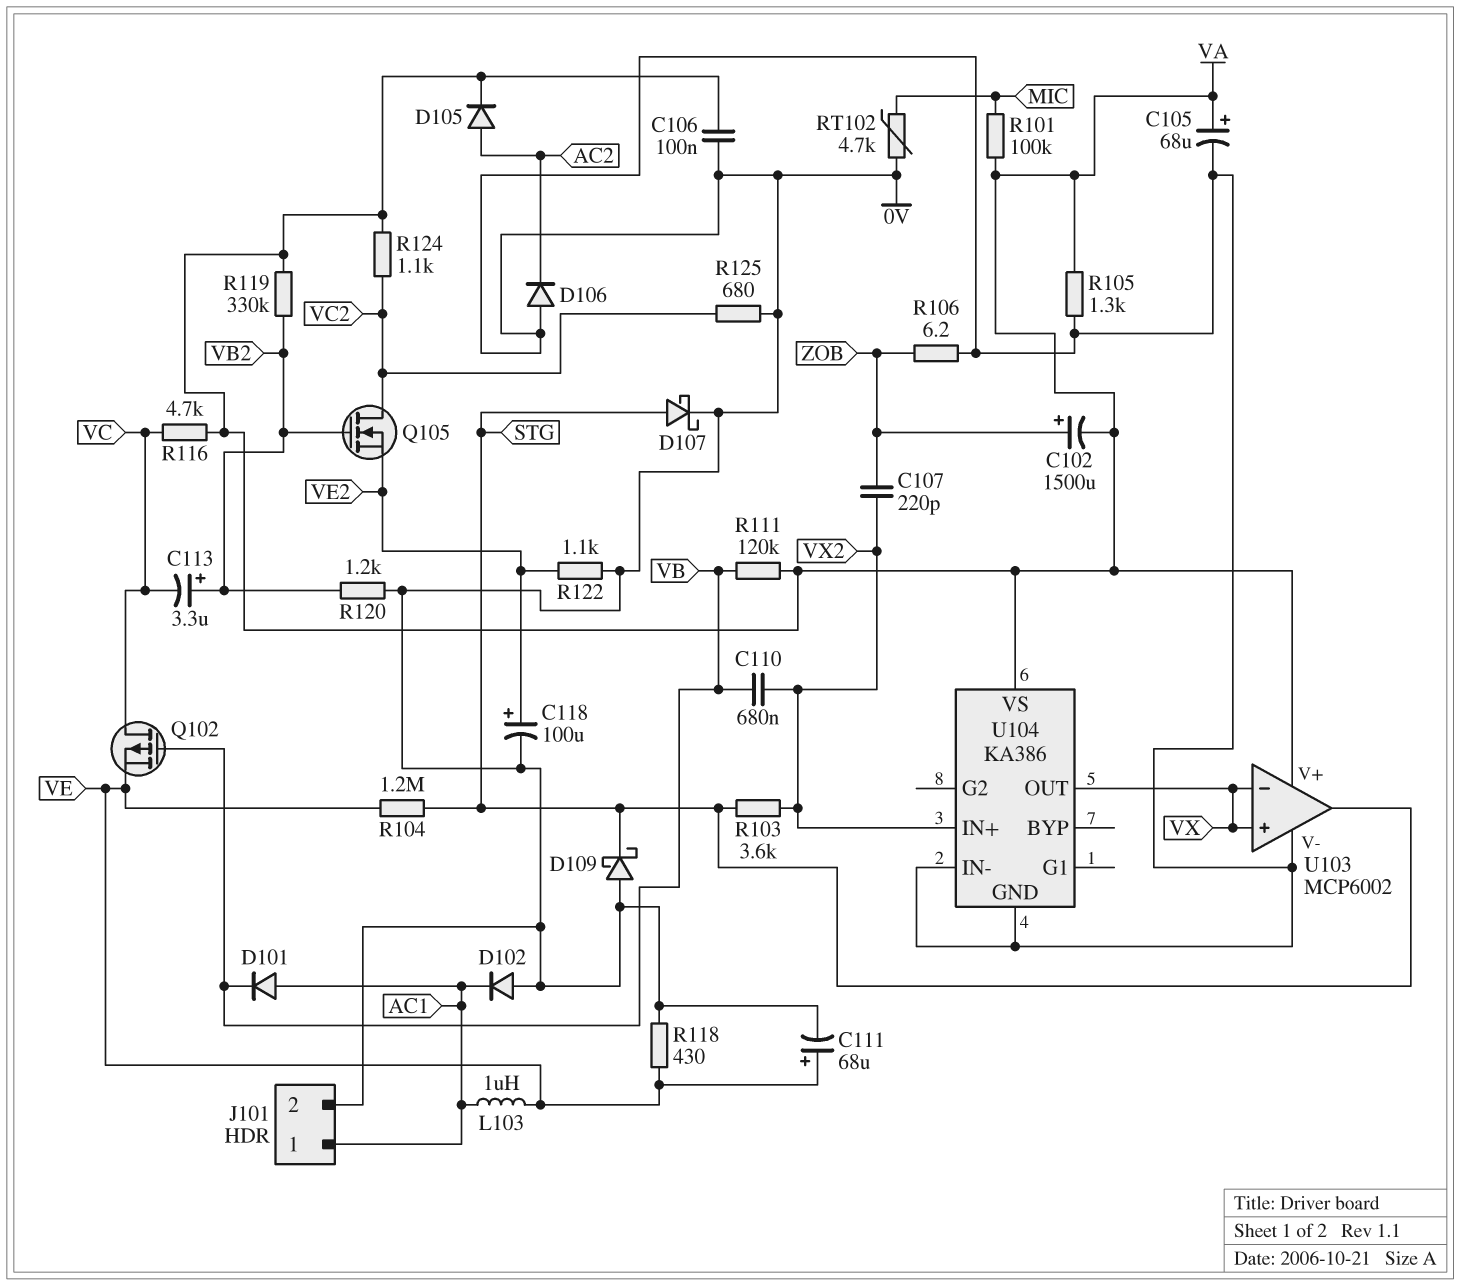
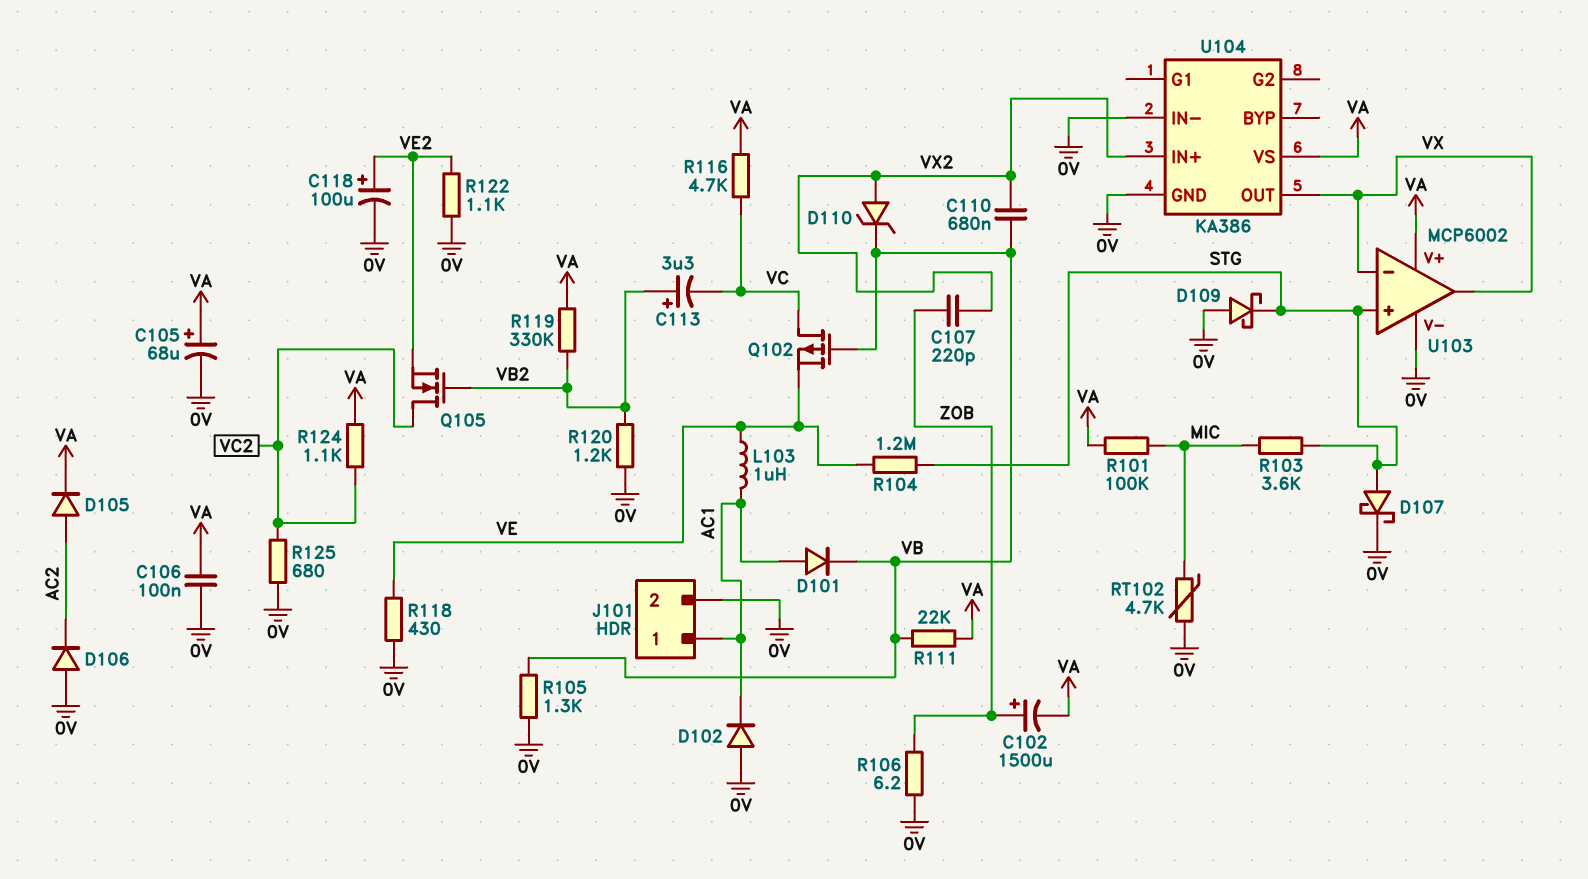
C111: 68uF (plus VE, minus 0V) -> none
D110: none -> zener (A VX2, K VB)
R103: 3.6k (STG, VX2) -> 3.6k (MIC, STG)
R105: 1.3k (0V, VA) -> 1.3k (0V, VB)
R111: 120k (VA, VB) -> 22k (VA, VB)
U103 pin in+: VX -> STG
U103 pin out: STG -> VX

